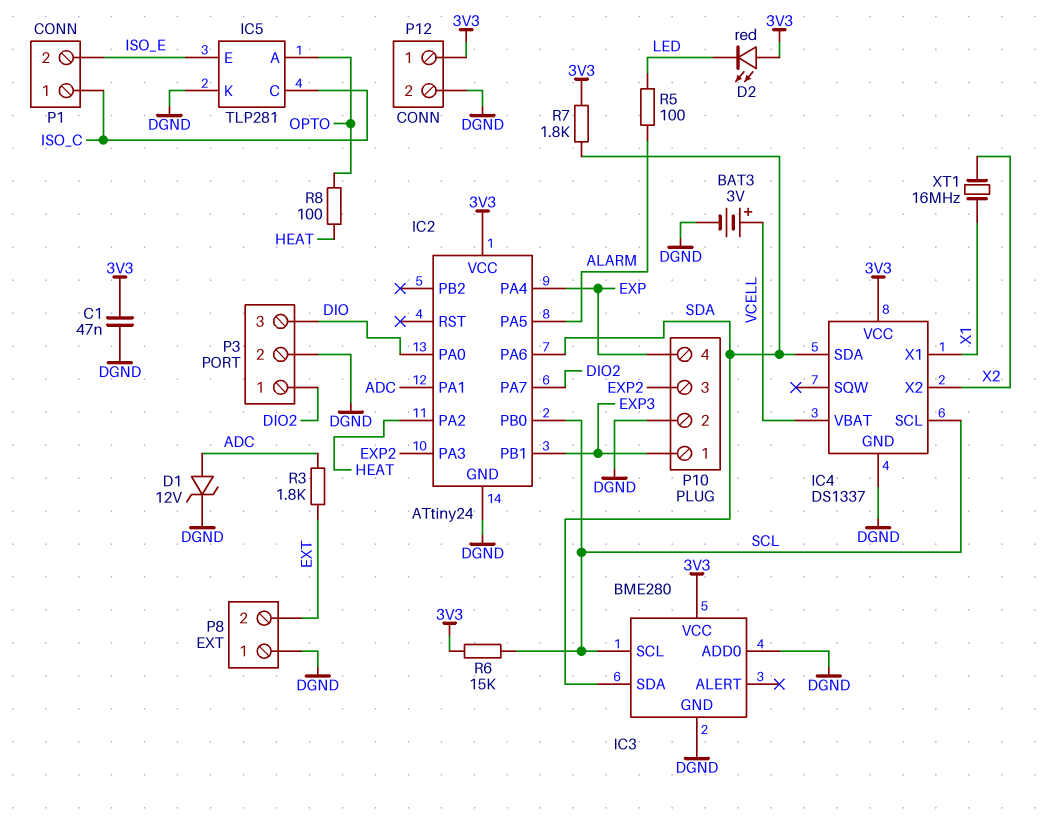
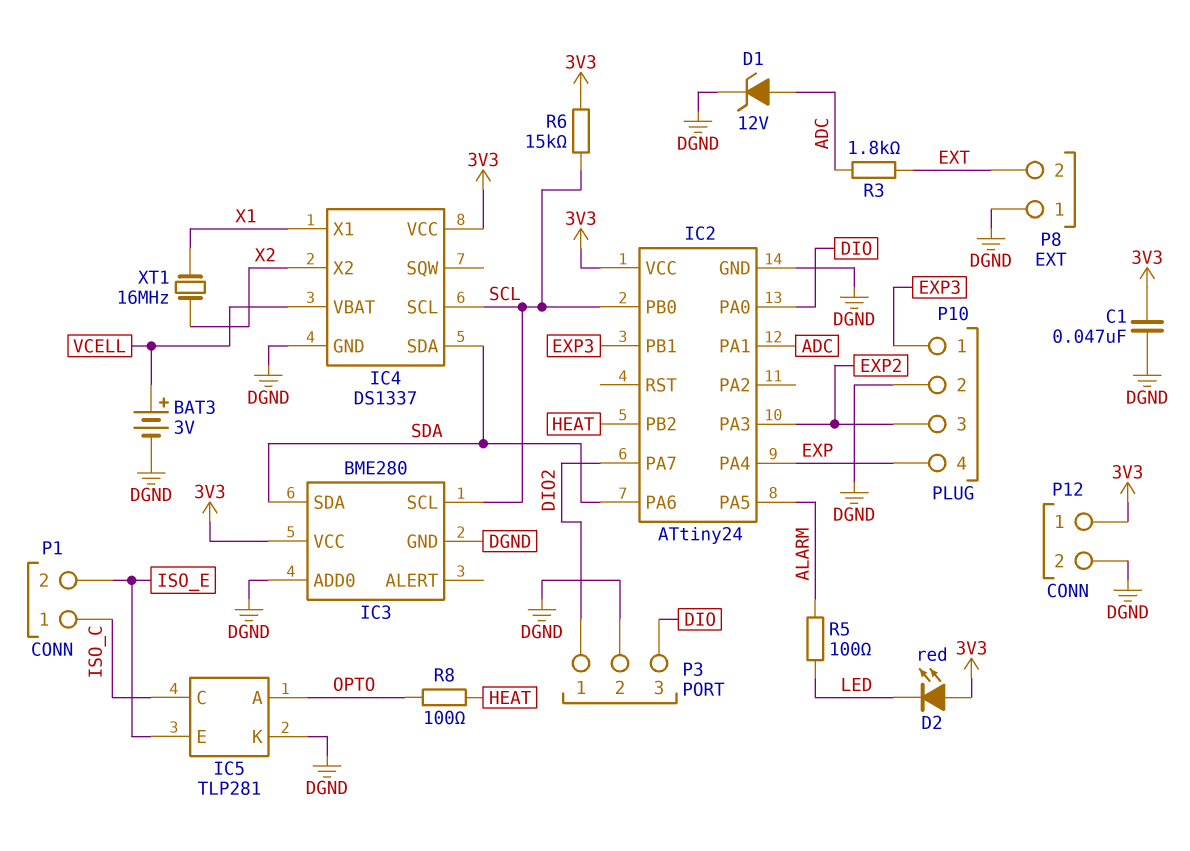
IC2 pin PA2: HEAT -> none
IC2 pin PB2: none -> HEAT
R7: 1.8k (3V3, SDA) -> none

